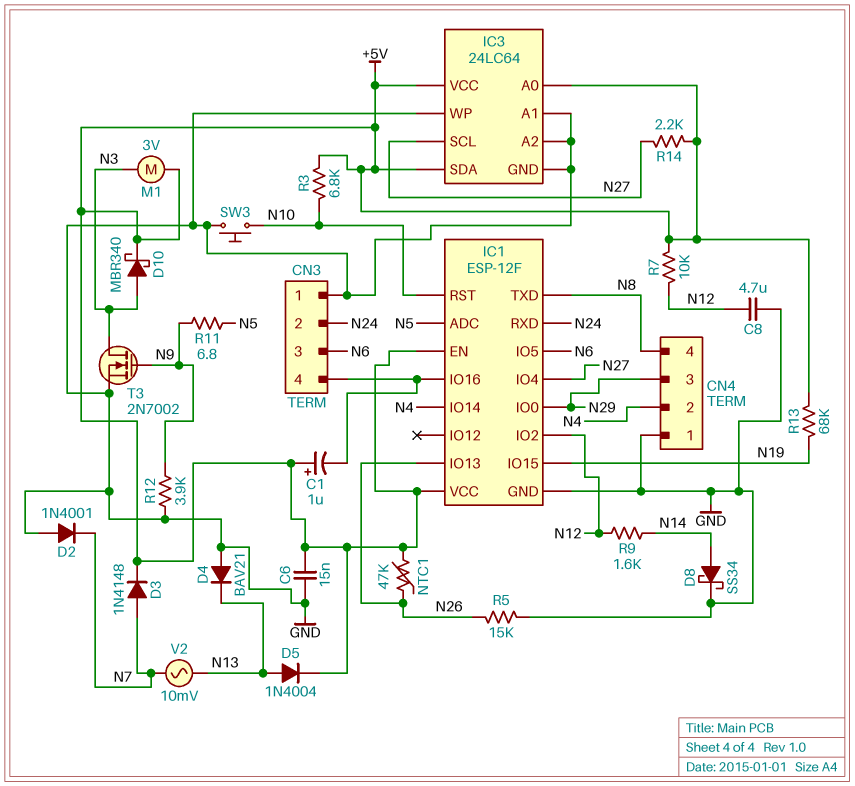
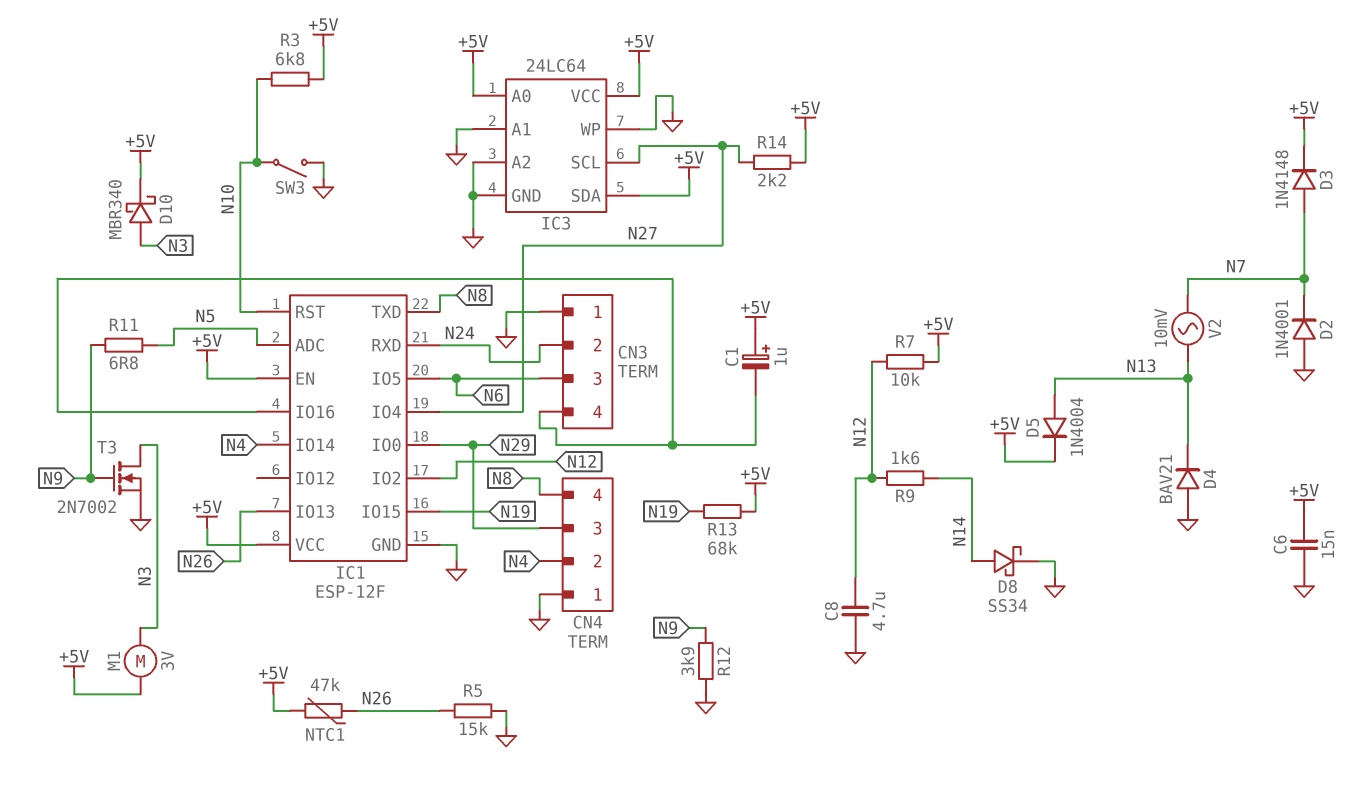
SW3: button (GND, N10) -> switch (GND, N10)

